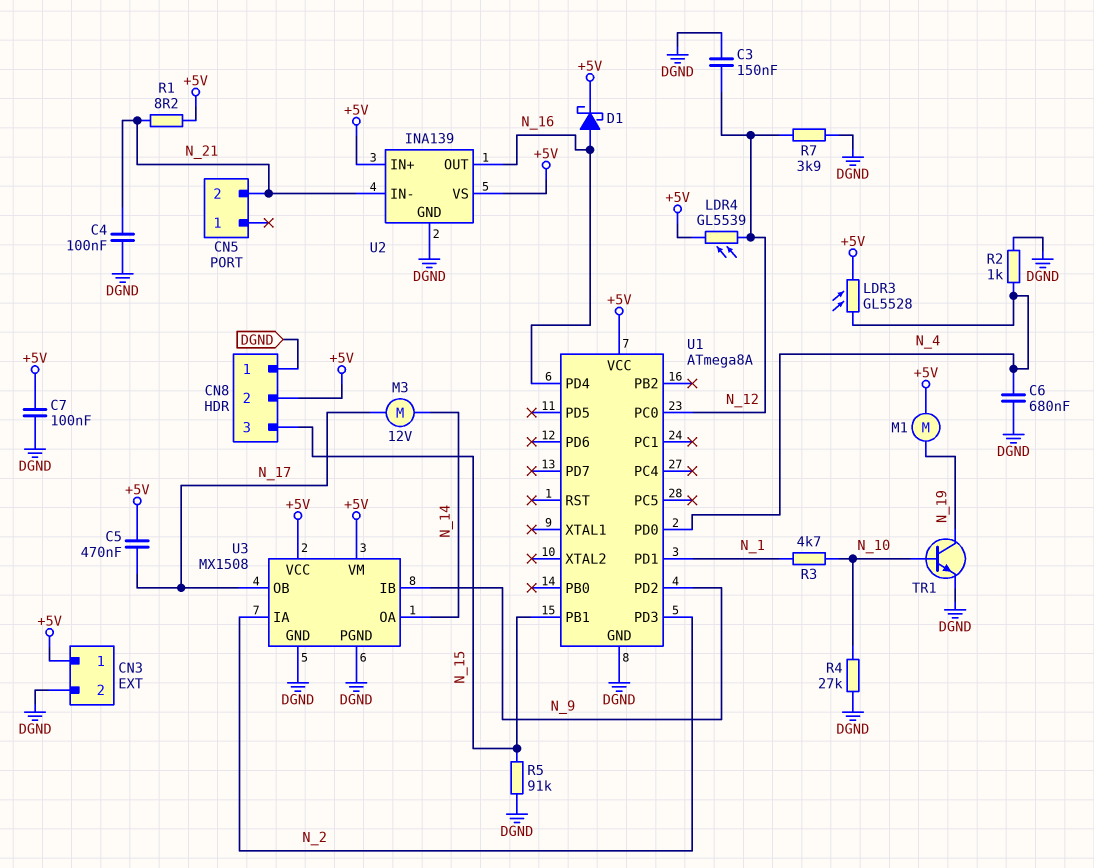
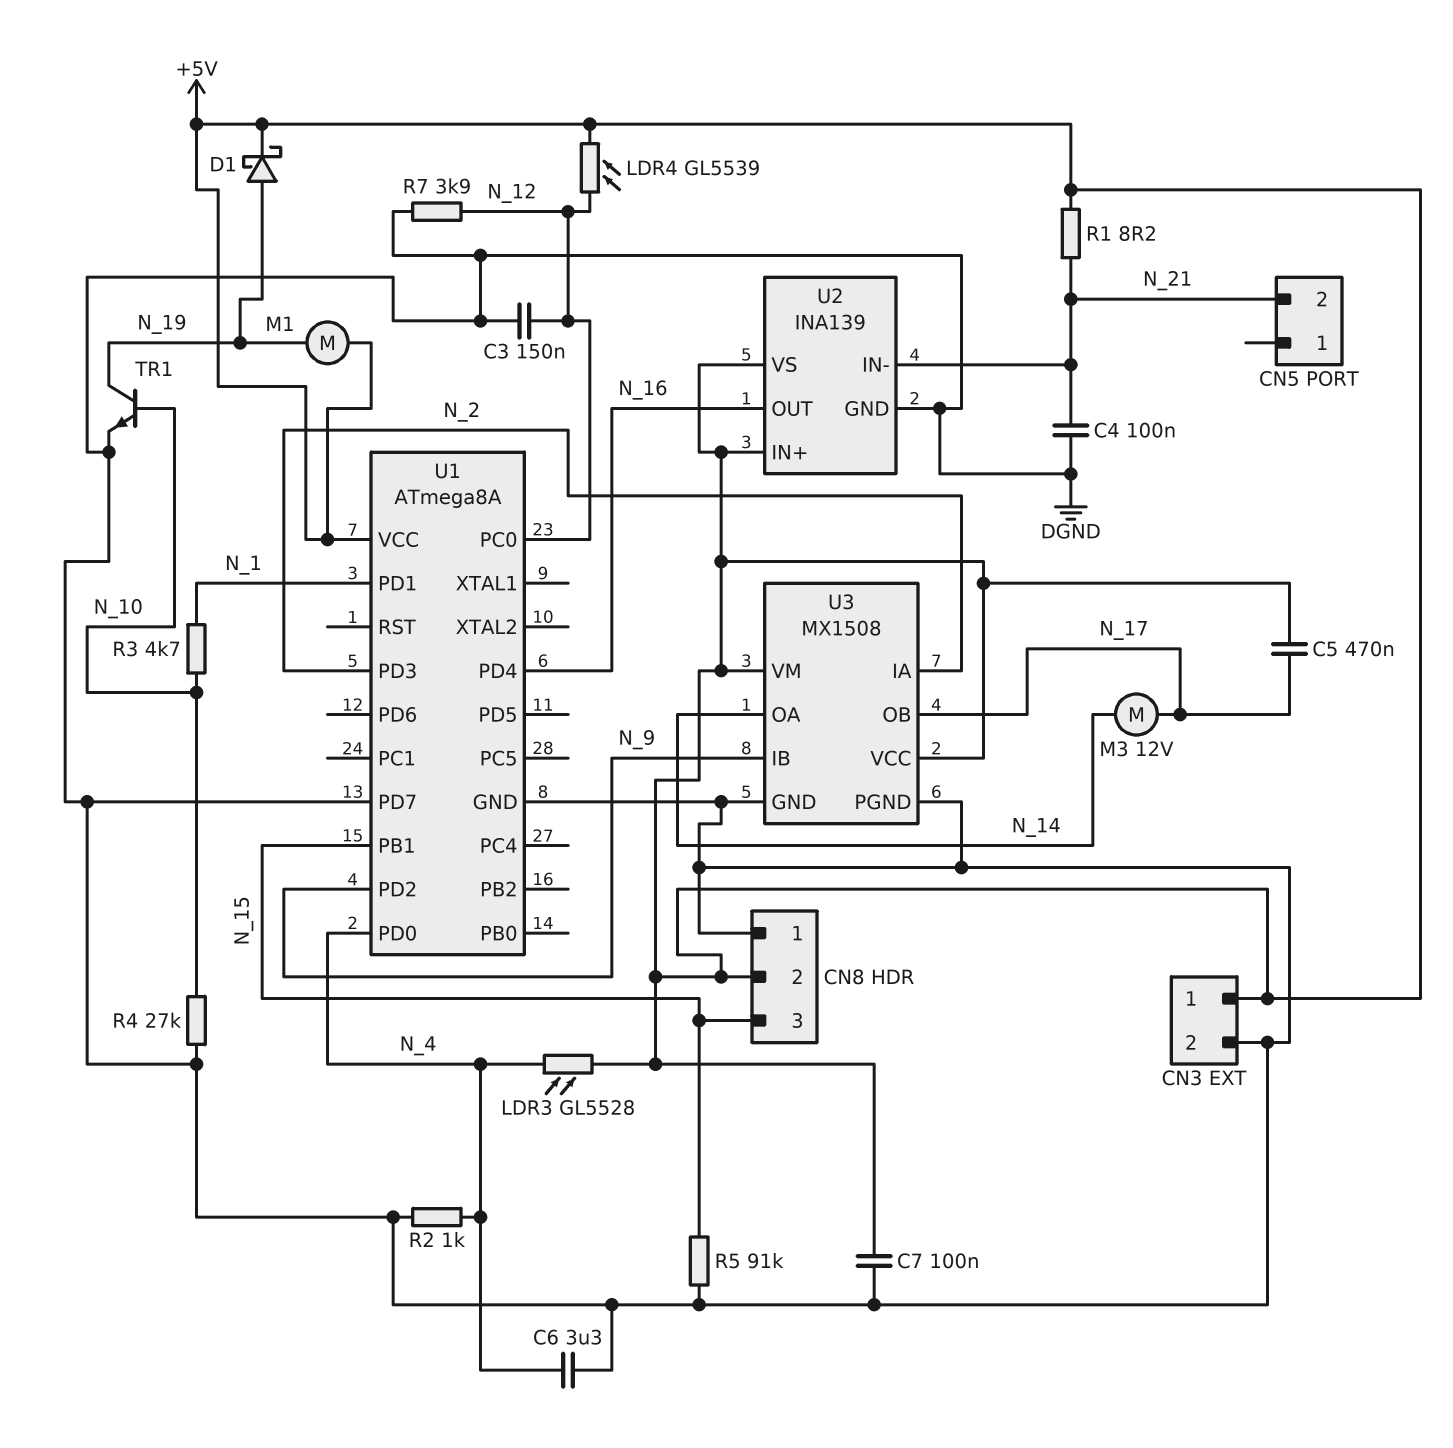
C6: 680nF (DGND, N_4) -> 3.3uF (DGND, N_4)
D1: schottky (A N_16, K +5V) -> schottky (A N_19, K +5V)
U1 pin PD7: none -> DGND

